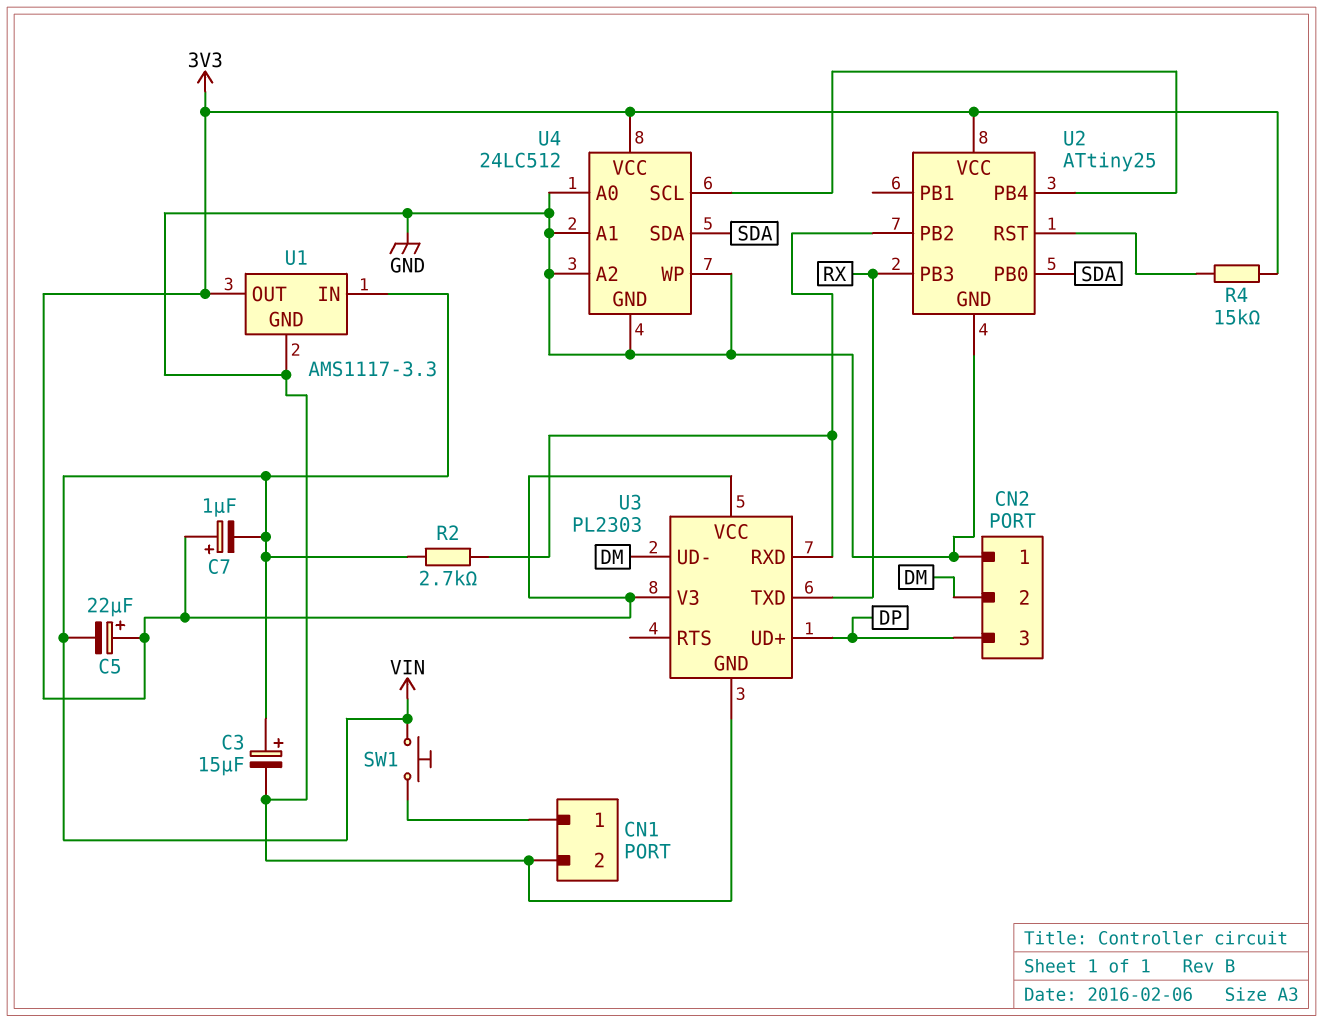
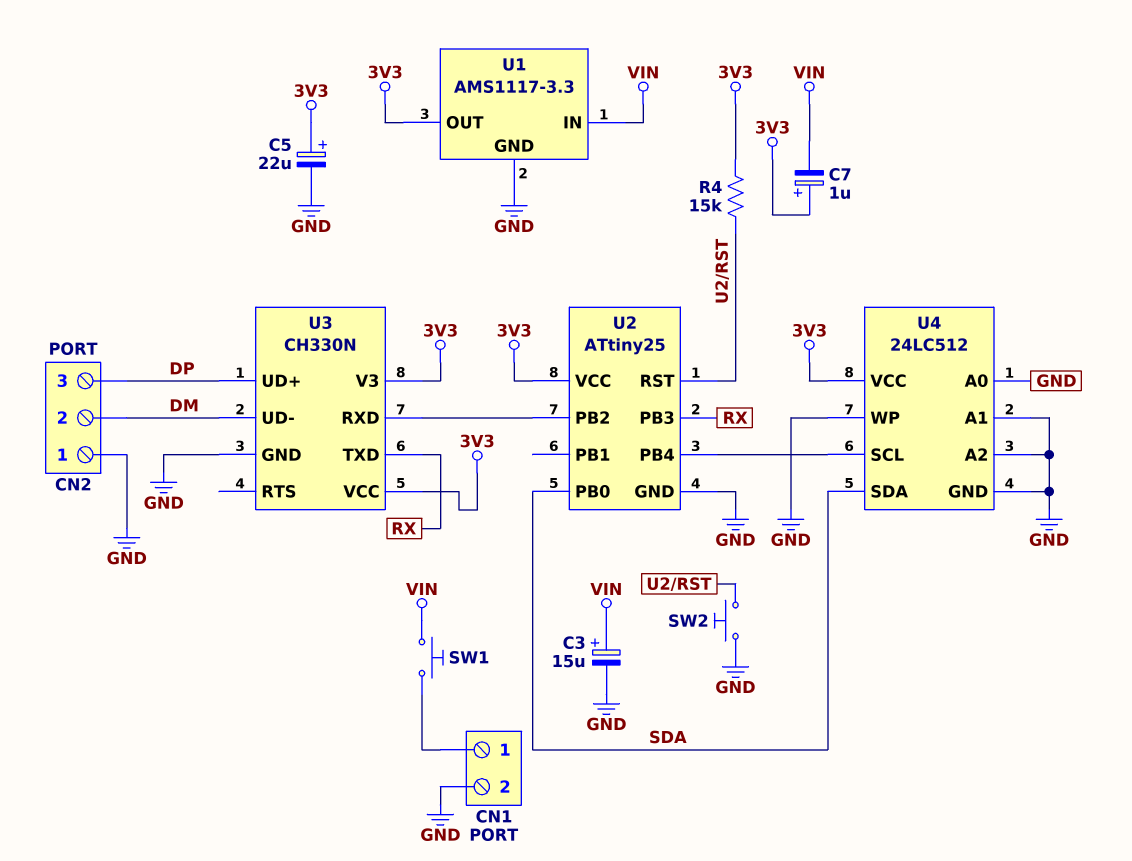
C5: 22uF (plus 3V3, minus VIN) -> 22uF (plus 3V3, minus GND)
R2: 2.7k (U2/PB2, VIN) -> none
SW2: none -> button (GND, U2/RST)
U3: PL2303 -> CH330N

